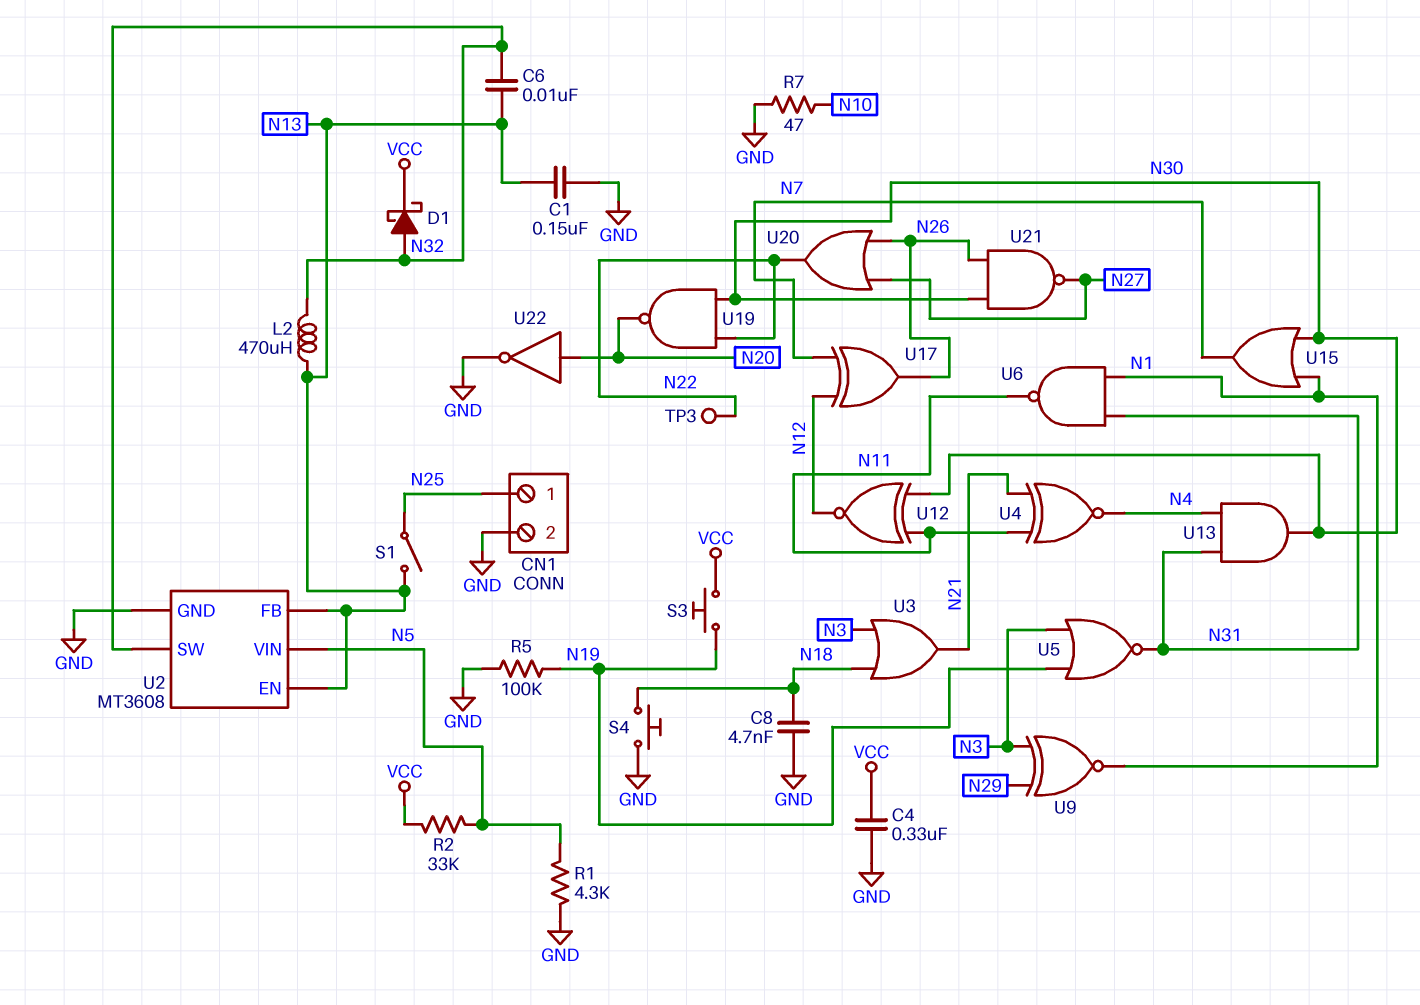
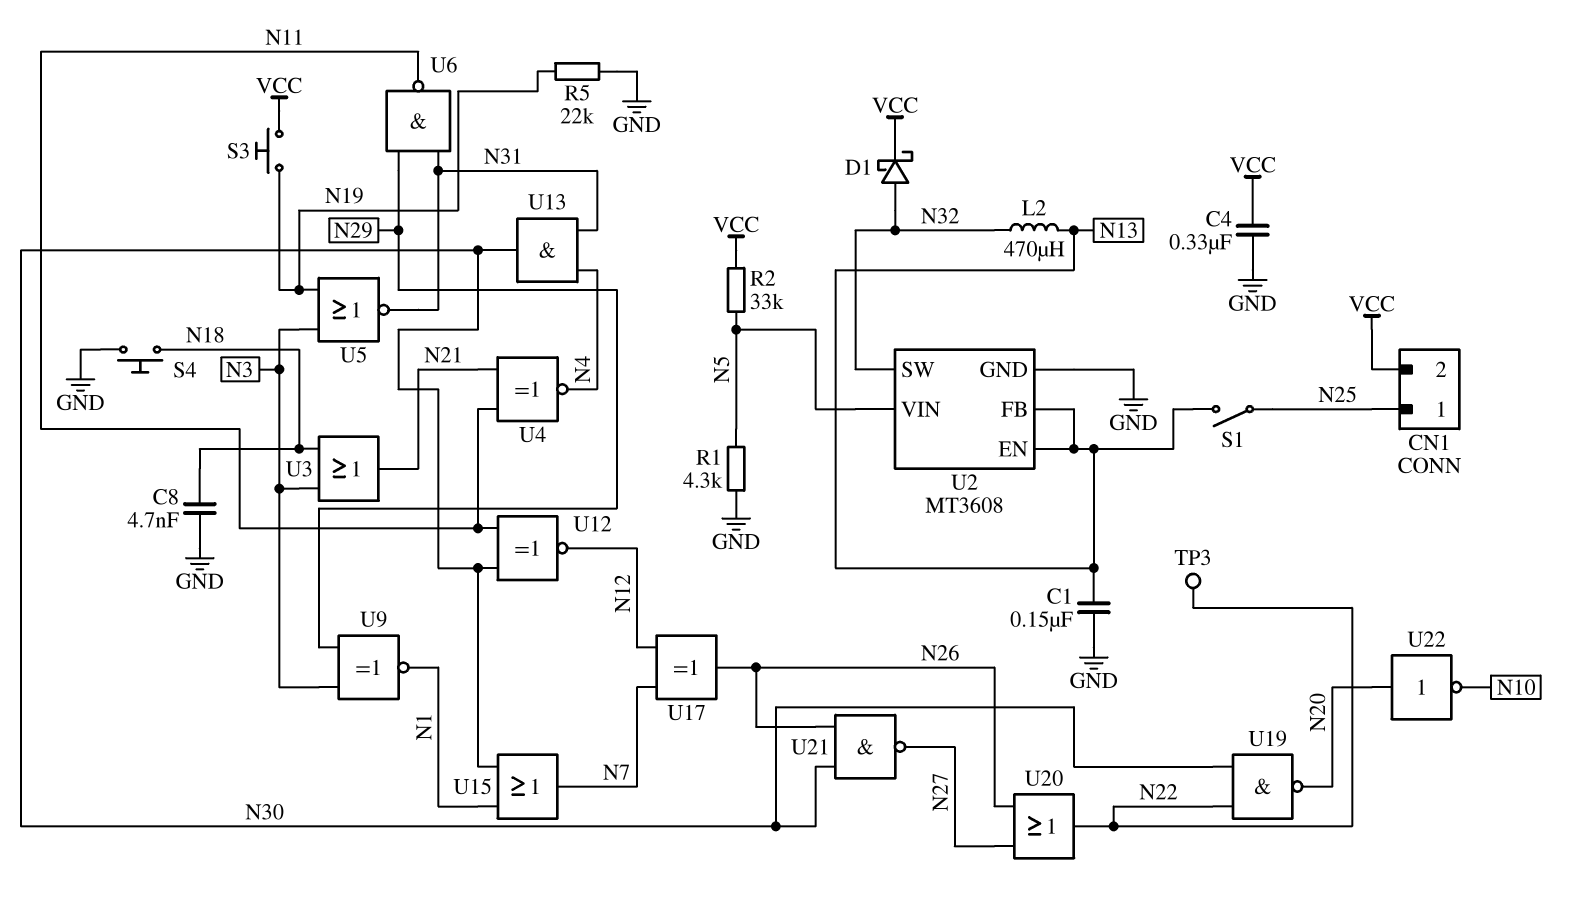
C6: 10nF (N13, N32) -> none
CN1 pin 2: GND -> VCC
R5: 100k (GND, N19) -> 22k (GND, N19)
R7: 47 (GND, N10) -> none
U6: NAND (in N1, in N31, out N11) -> NAND (in N29, in N31, out N11)
U22: NOT (in N20, out GND) -> NOT (in N20, out N10)

